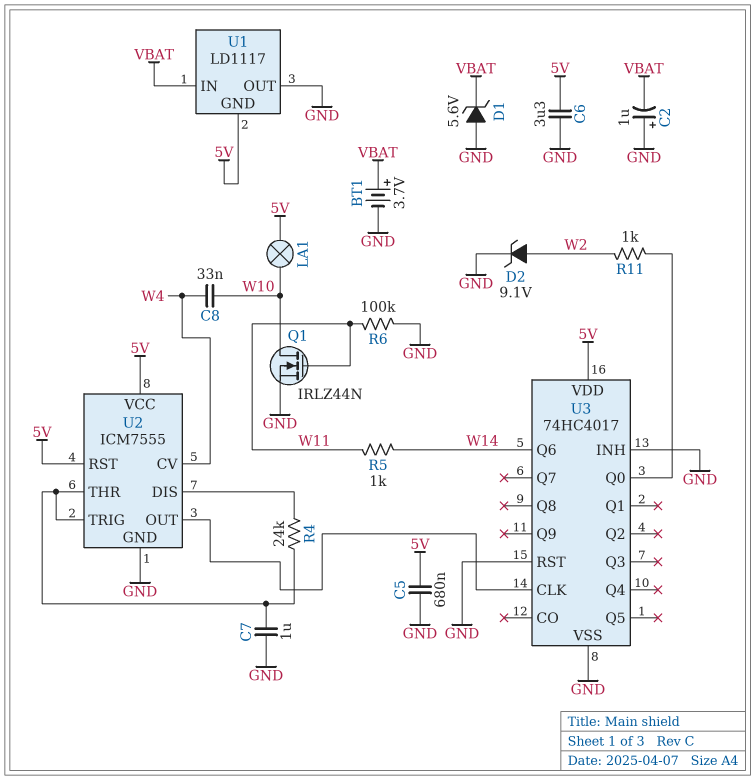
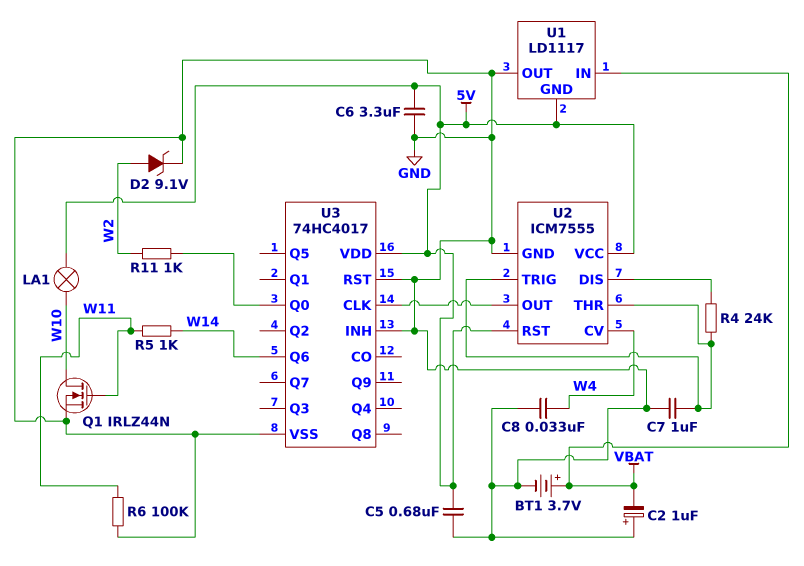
C8: 33nF (W4, W10) -> 33nF (GND, W4)
D1: zener 5.6V (A GND, K VBAT) -> none

